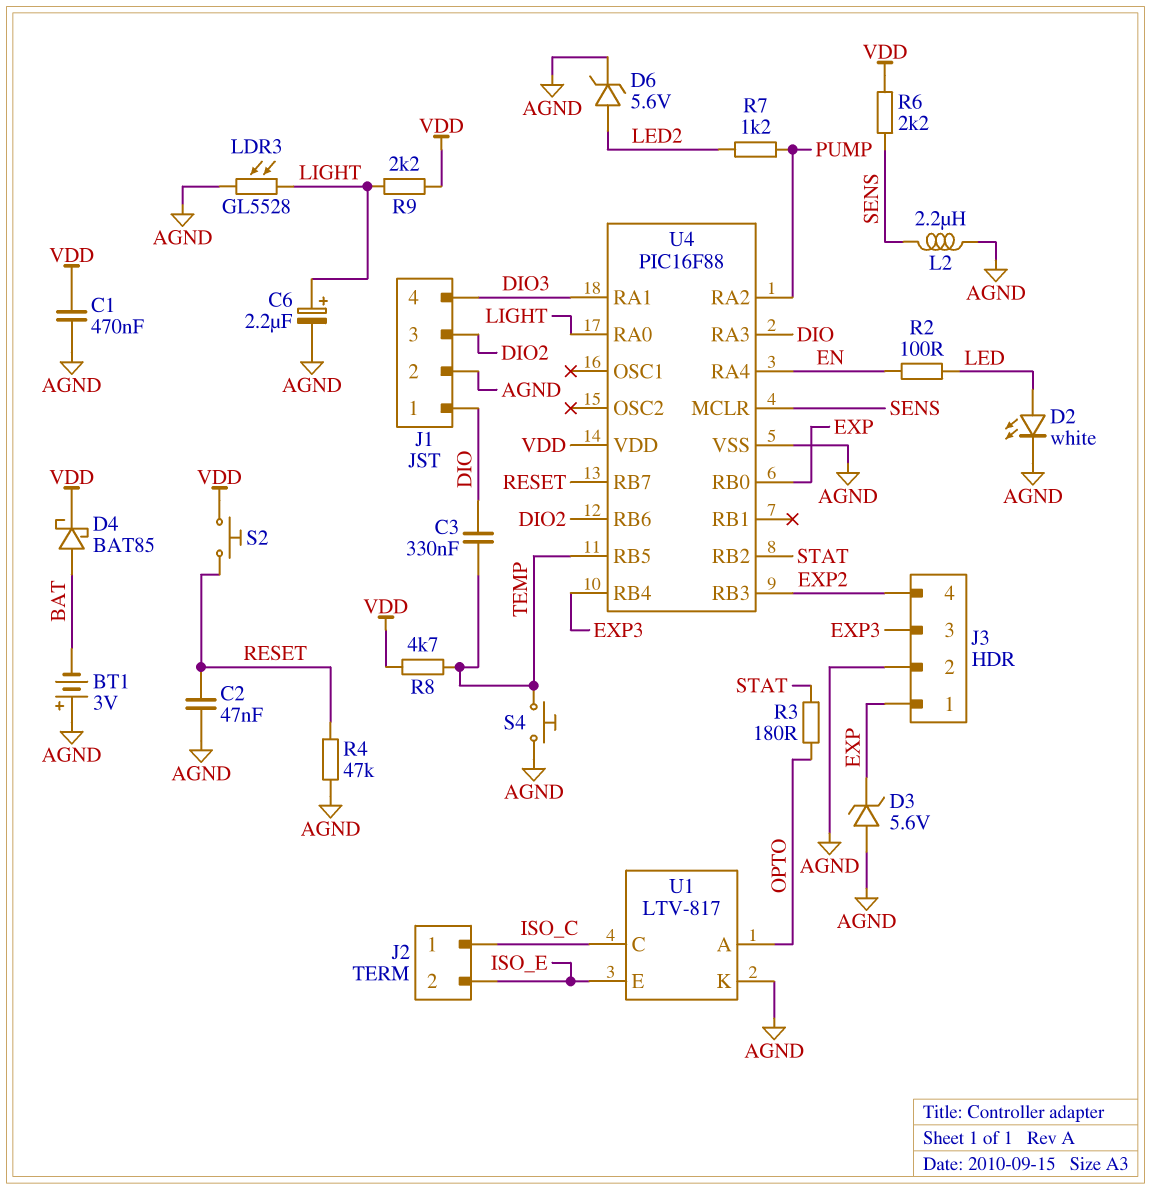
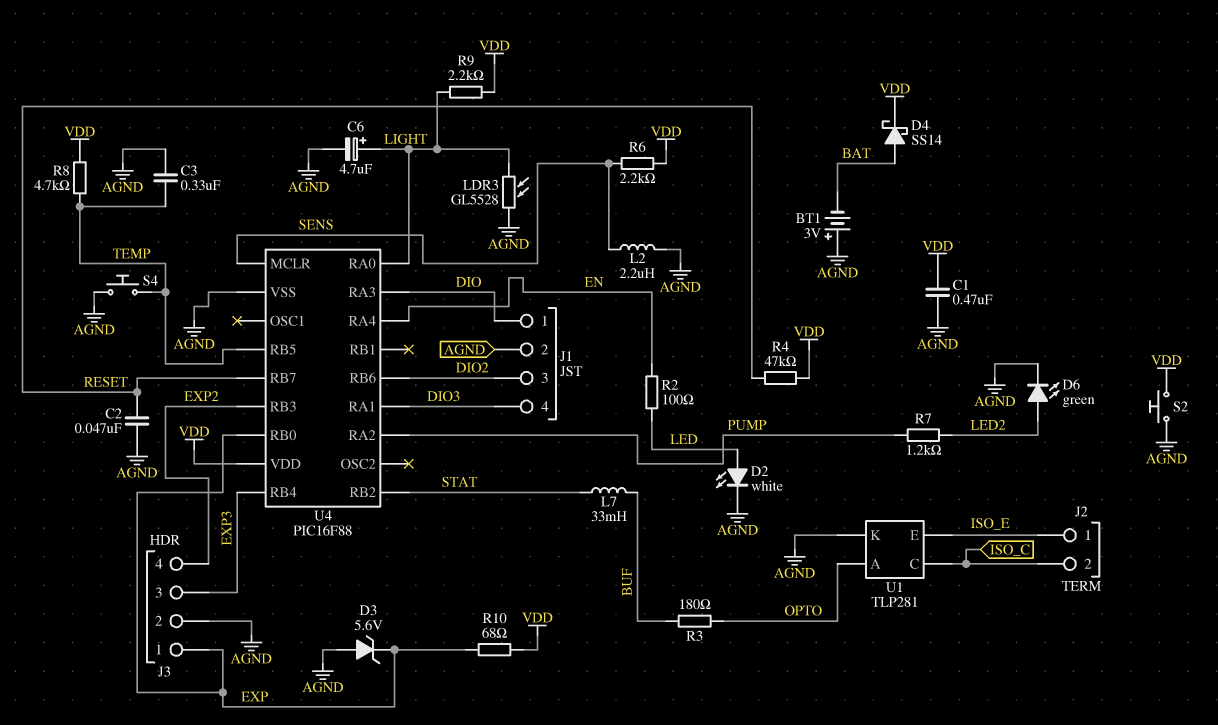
C3: 330nF (DIO, TEMP) -> 330nF (AGND, TEMP)
C6: 2.2uF (plus LIGHT, minus AGND) -> 4.7uF (plus LIGHT, minus AGND)
D4: schottky BAT85 (A BAT, K VDD) -> schottky SS14 (A BAT, K VDD)
D6: zener 5.6V (A LED2, K AGND) -> LED green (A LED2, K AGND)
J2 pin 1: ISO_C -> ISO_E
J2 pin 2: ISO_E -> ISO_C
L7: none -> 33mH (BUF, STAT)
R3: 180 (OPTO, STAT) -> 180 (BUF, OPTO)
R4: 47k (AGND, RESET) -> 47k (RESET, VDD)
R10: none -> 68 (EXP, VDD)
S2: button (RESET, VDD) -> button (AGND, VDD)
U1: LTV-817 -> TLP281

